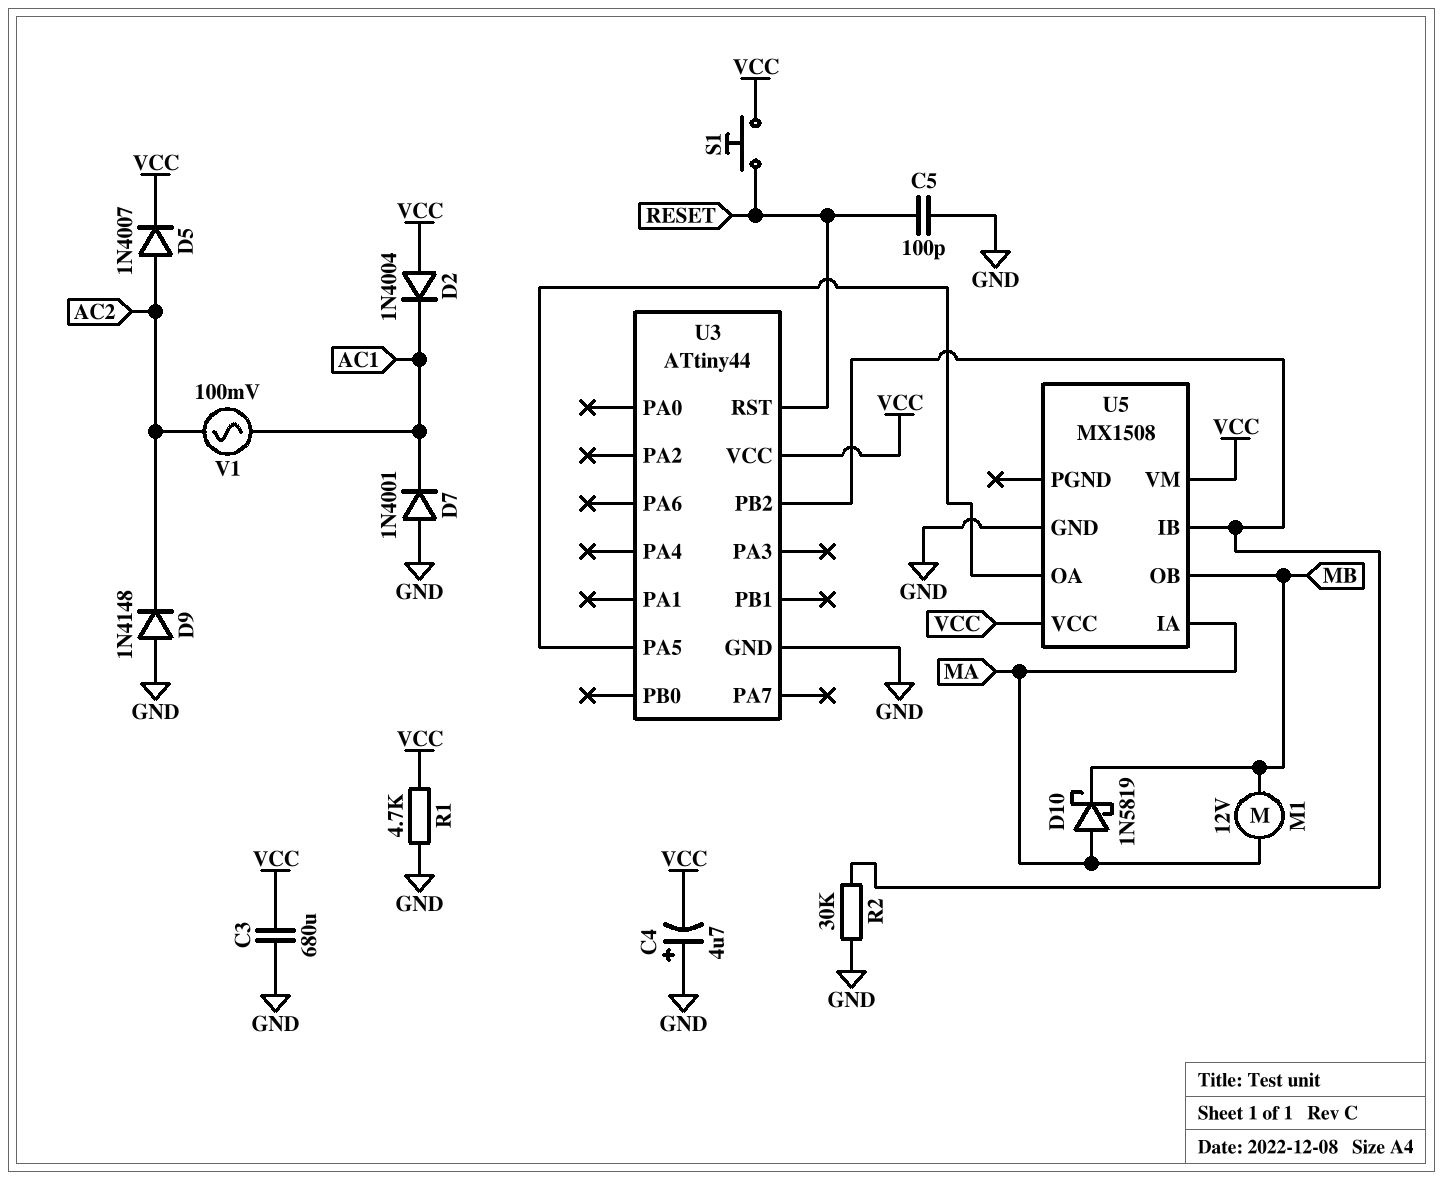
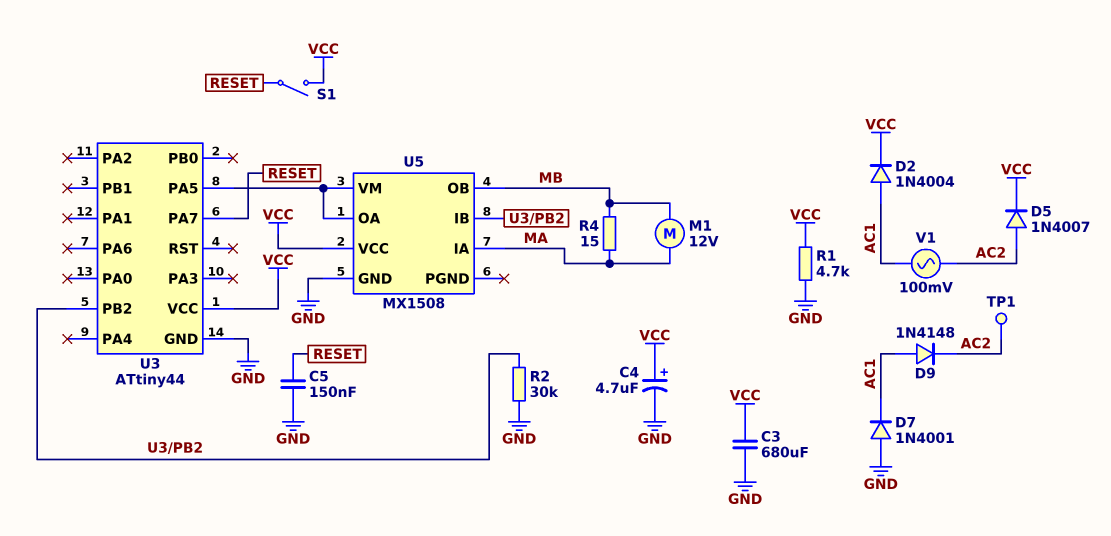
C4: 4.7uF (plus GND, minus VCC) -> 4.7uF (plus VCC, minus GND)
C5: 100pF (GND, RESET) -> 150nF (GND, RESET)
D2: diode 1N4004 (A VCC, K AC1) -> diode 1N4004 (A AC1, K VCC)
D9: diode 1N4148 (A GND, K AC2) -> diode 1N4148 (A AC1, K AC2)
D10: schottky 1N5819 (A MA, K MB) -> none
R4: none -> 15 (MA, MB)
S1: button (RESET, VCC) -> switch (RESET, VCC)
TP1: none -> test point (AC2)
U3 pin PA7: none -> RESET
U3 pin RST: RESET -> none
U5 pin VM: VCC -> U3/PA5

